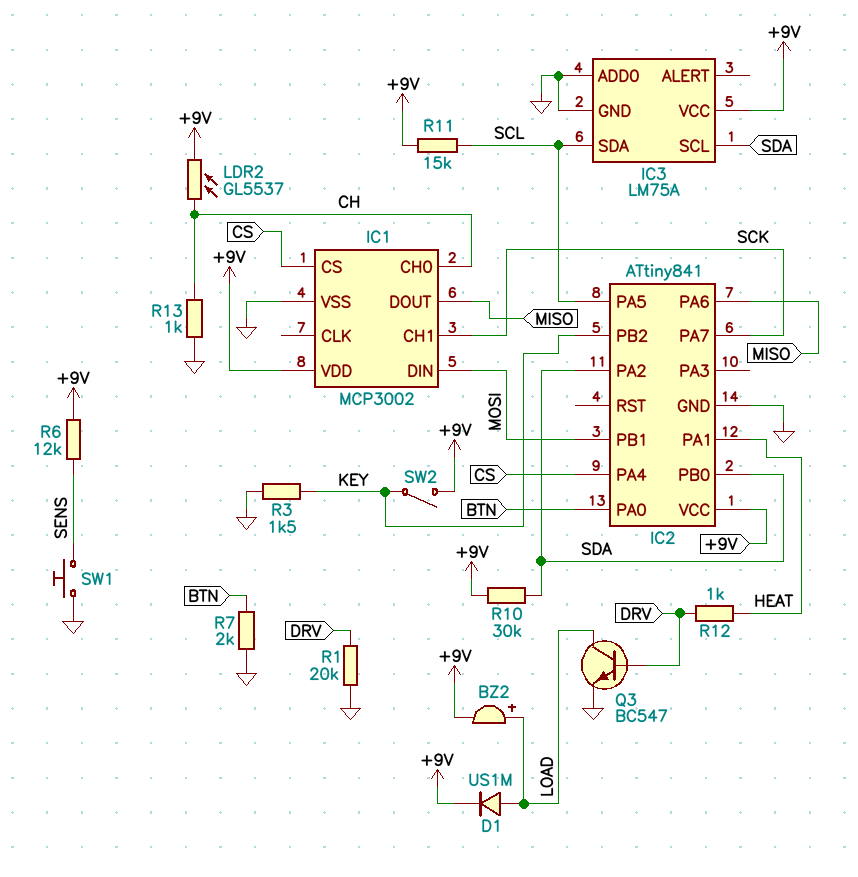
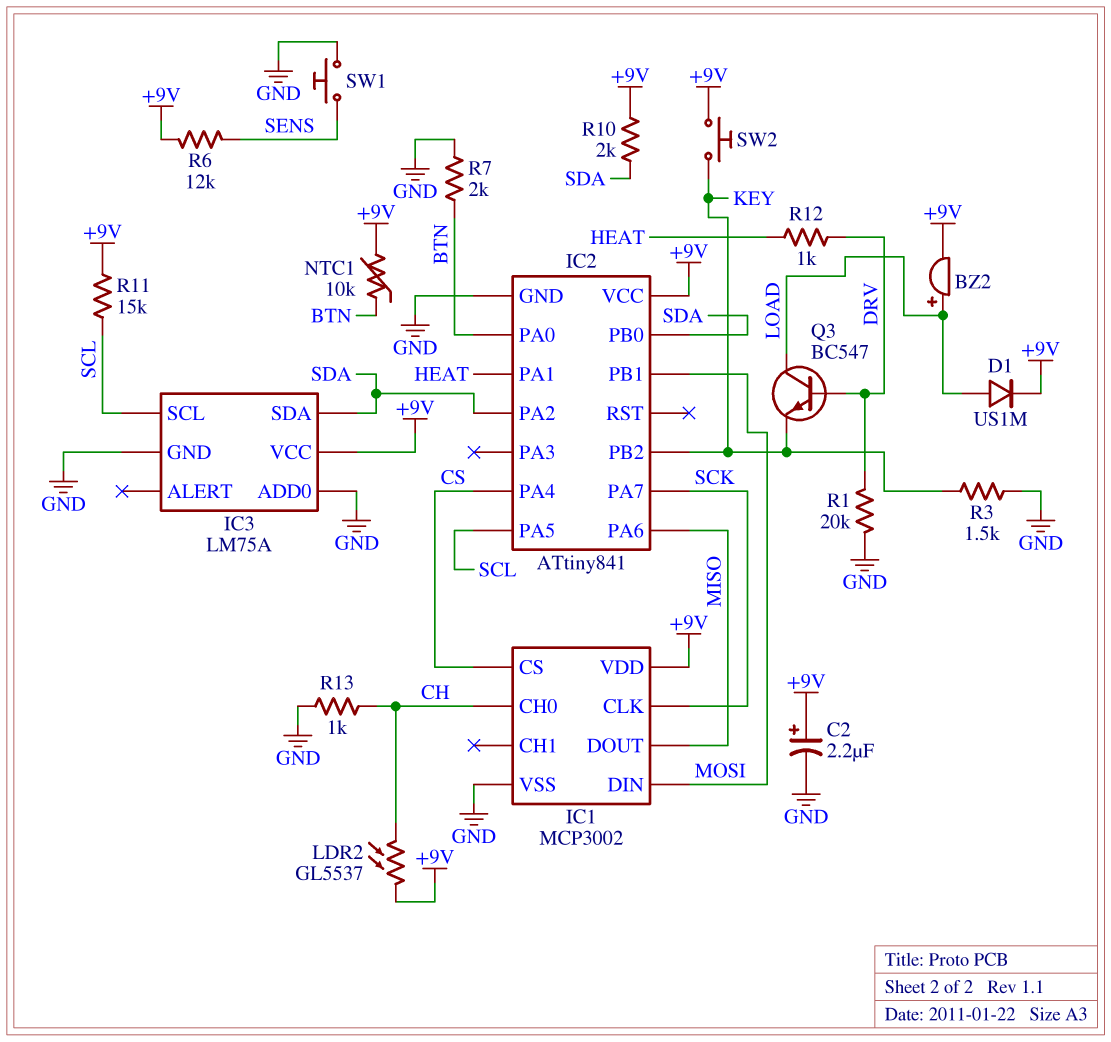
C2: none -> 2.2uF (plus +9V, minus GND)
IC1 pin CH1: SCK -> none
IC1 pin CLK: none -> SCK
IC3 pin SCL: SDA -> SCL
IC3 pin SDA: SCL -> SDA
NTC1: none -> 10k (+9V, BTN)
Q3: NPN BC547 (B DRV, C LOAD, E GND) -> NPN BC547 (B DRV, C LOAD, E KEY)
R10: 30k (+9V, SDA) -> 2k (+9V, SDA)
SW2: switch (+9V, KEY) -> button (+9V, KEY)

